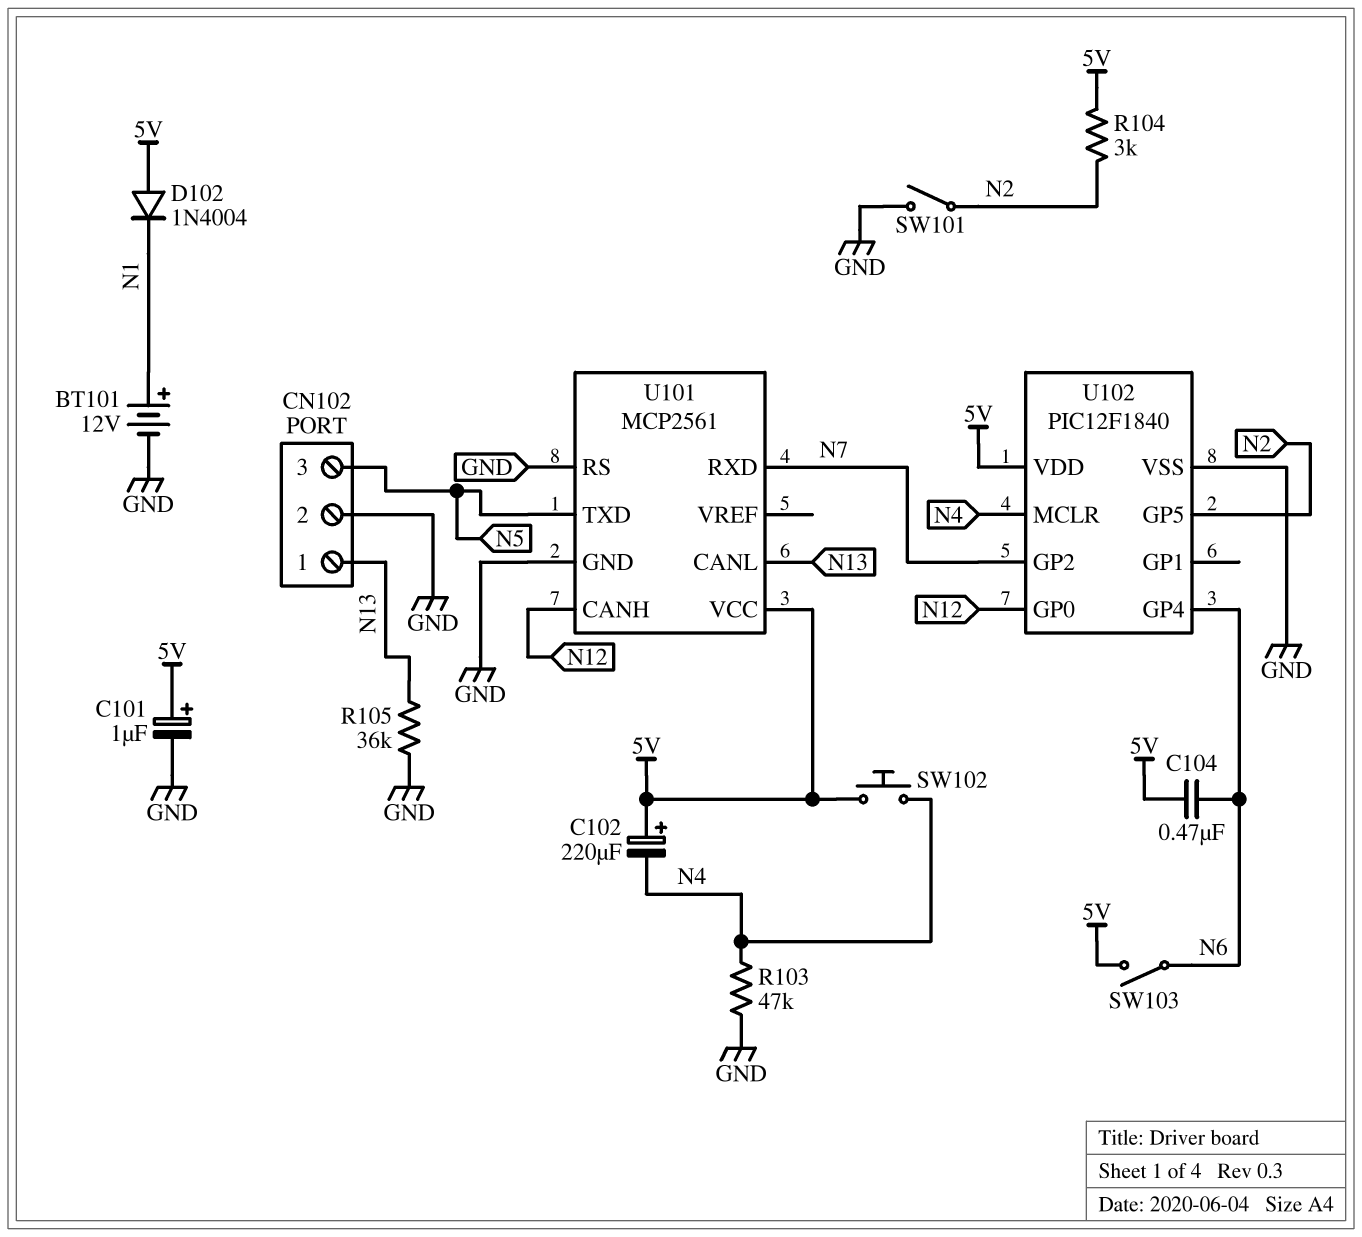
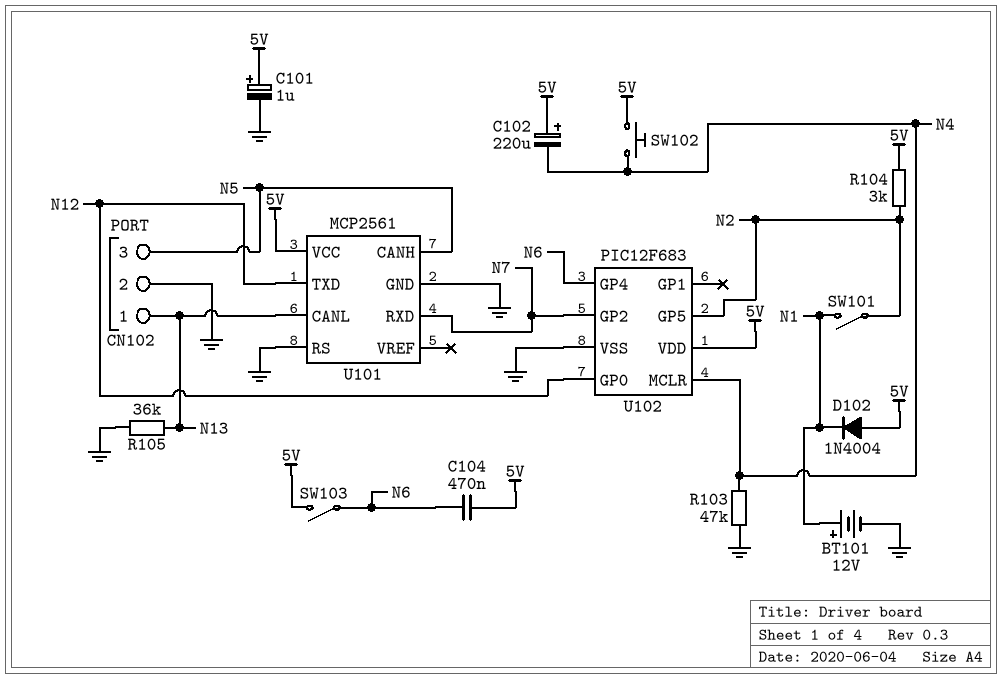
SW101: switch (GND, N2) -> switch (N1, N2)
U101 pin CANH: N12 -> N5
U101 pin TXD: N5 -> N12
U102: PIC12F1840 -> PIC12F683

